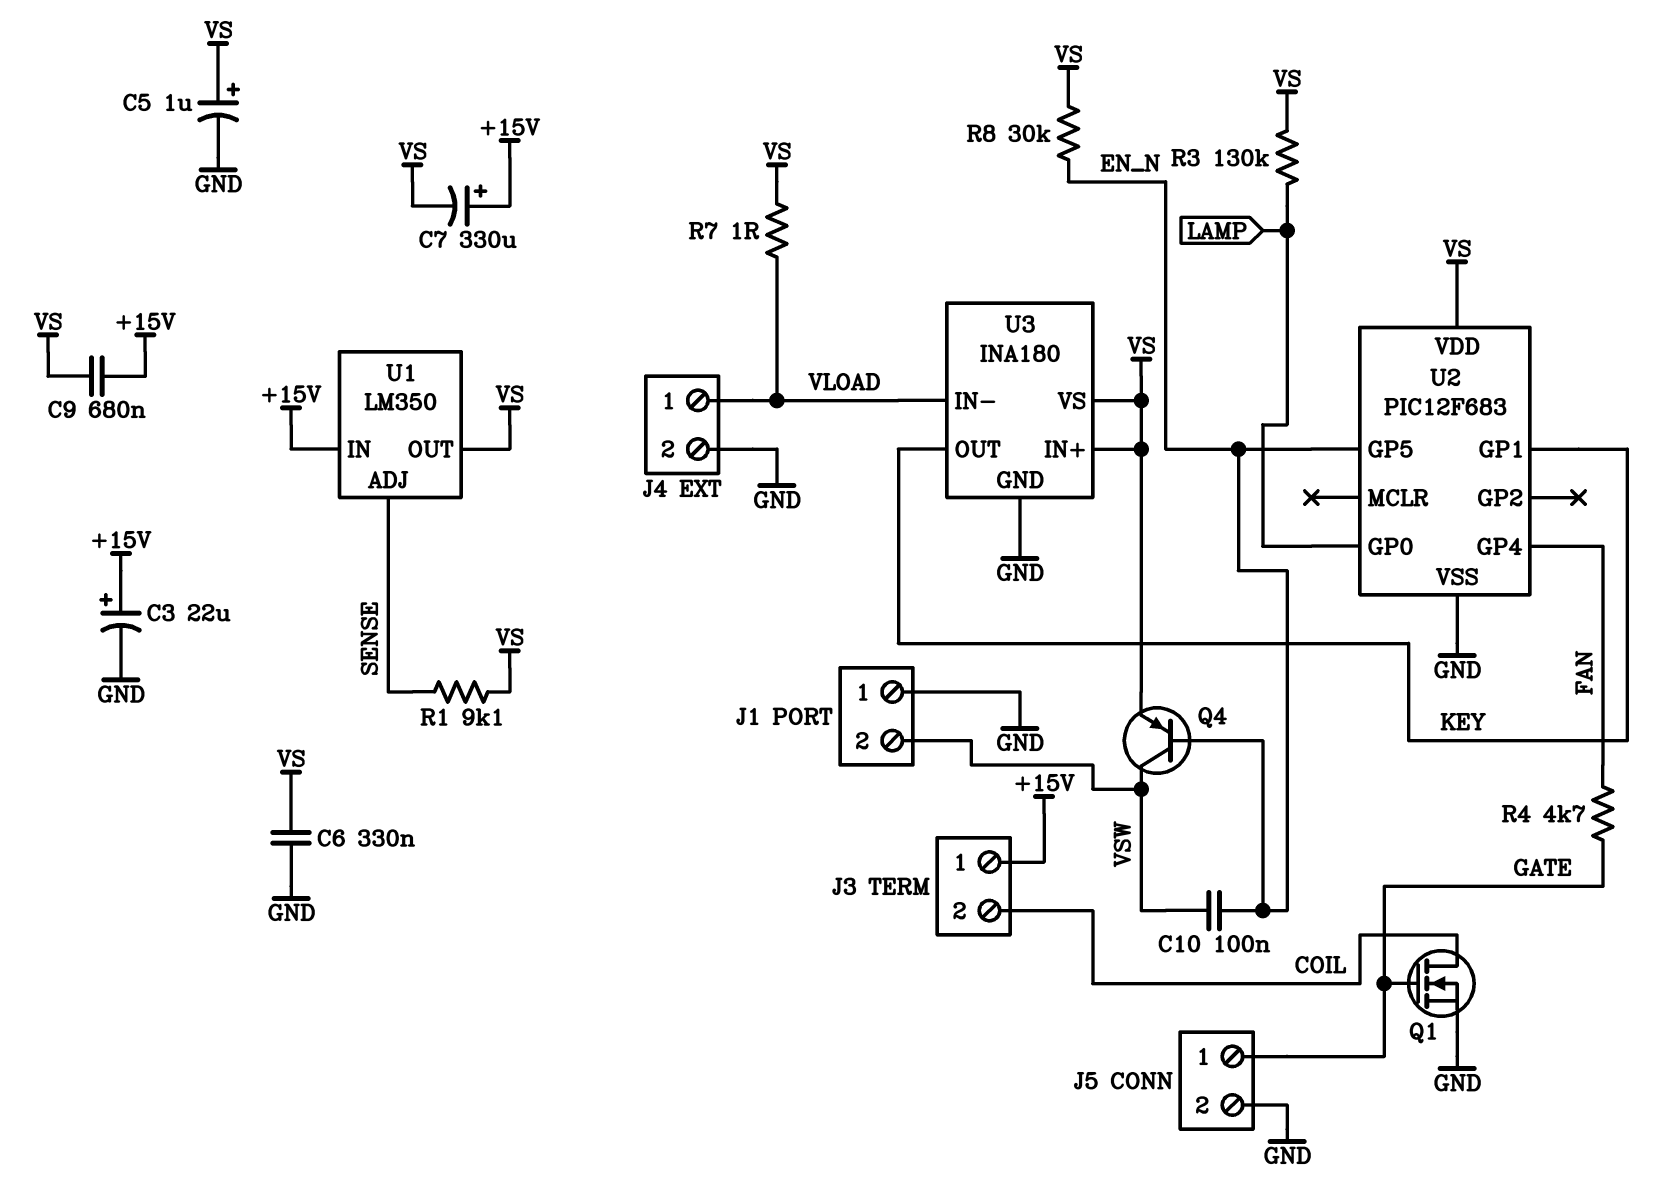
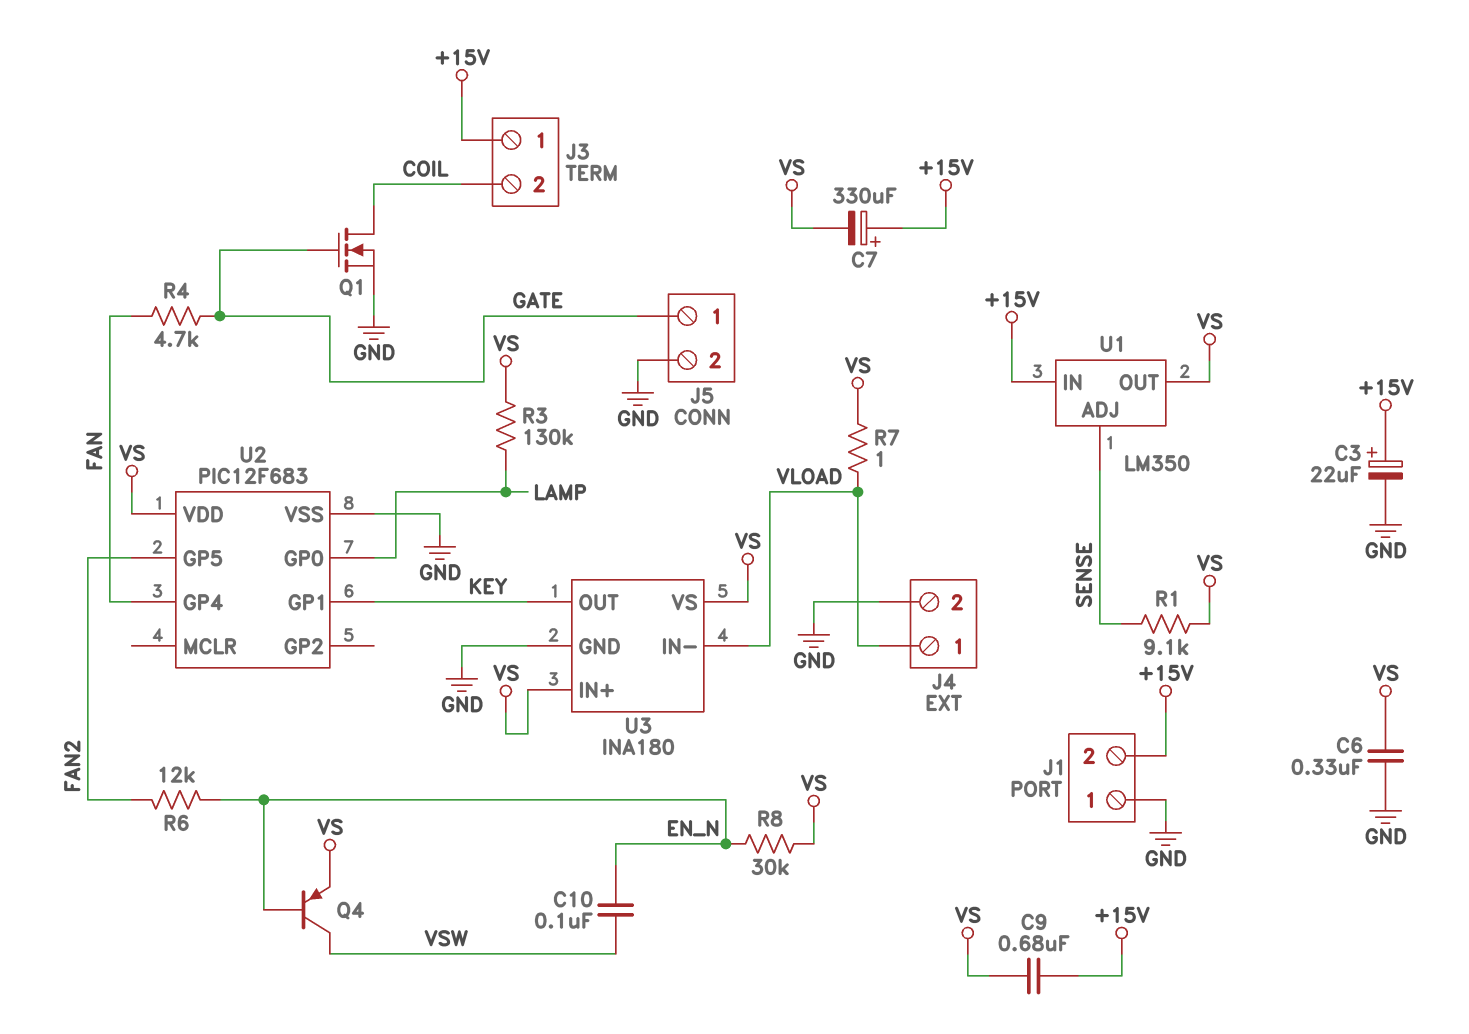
C5: 1uF (plus VS, minus GND) -> none
J1 pin 2: VSW -> +15V
R6: none -> 12k (EN_N, FAN2)
U2 pin GP5: EN_N -> FAN2

